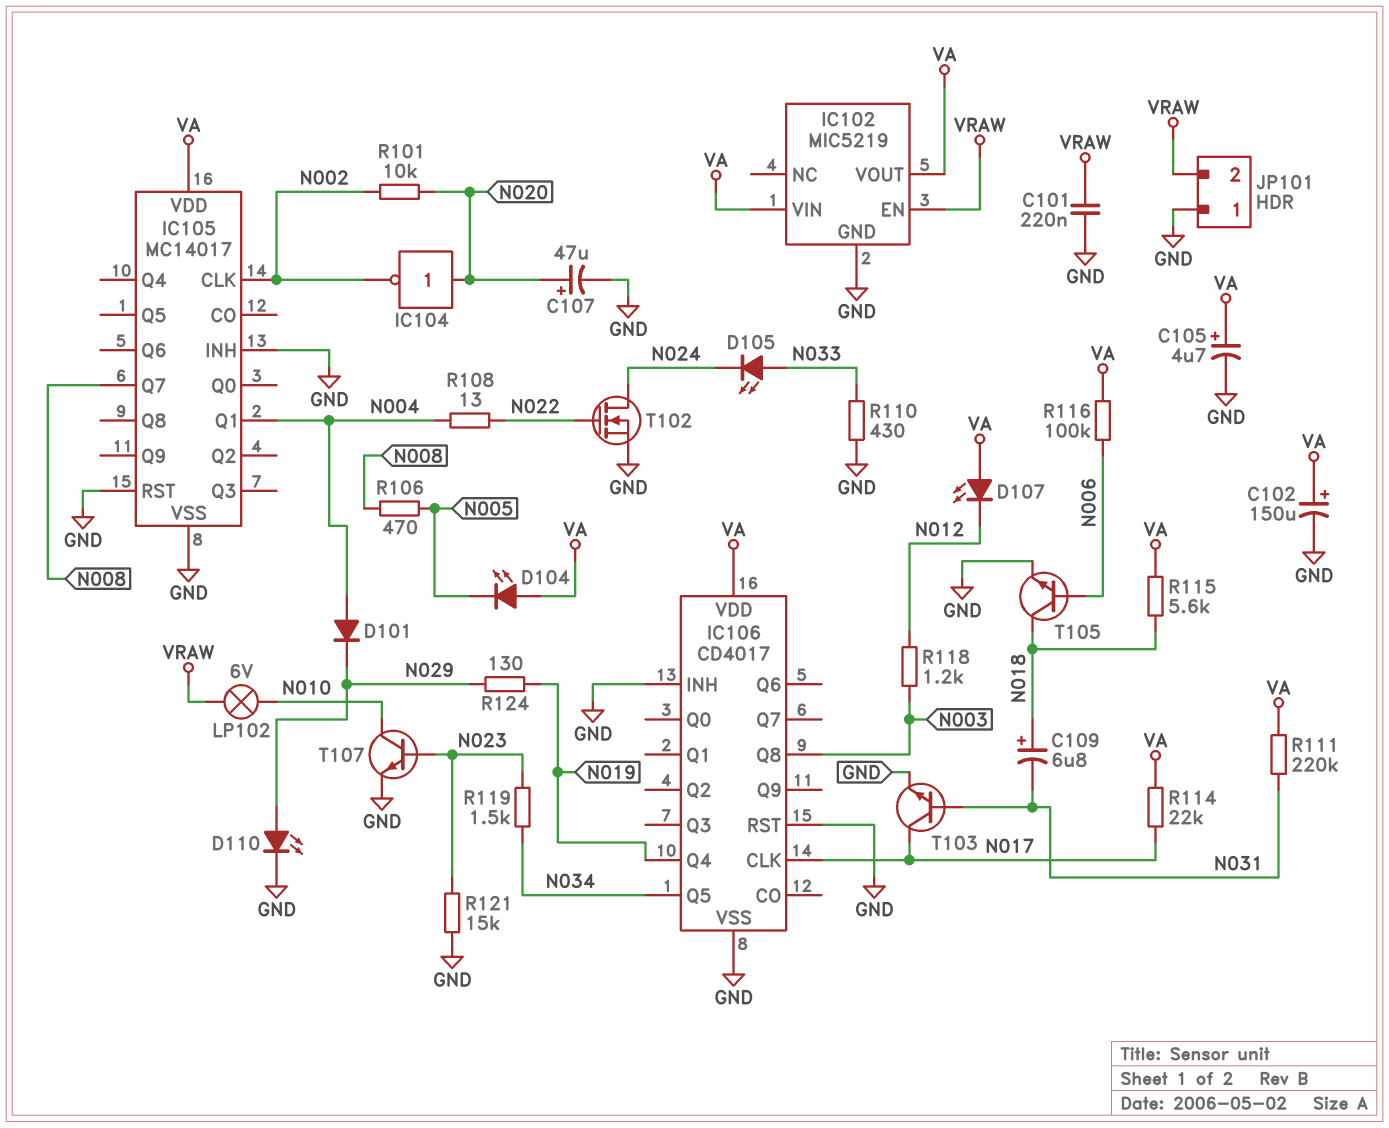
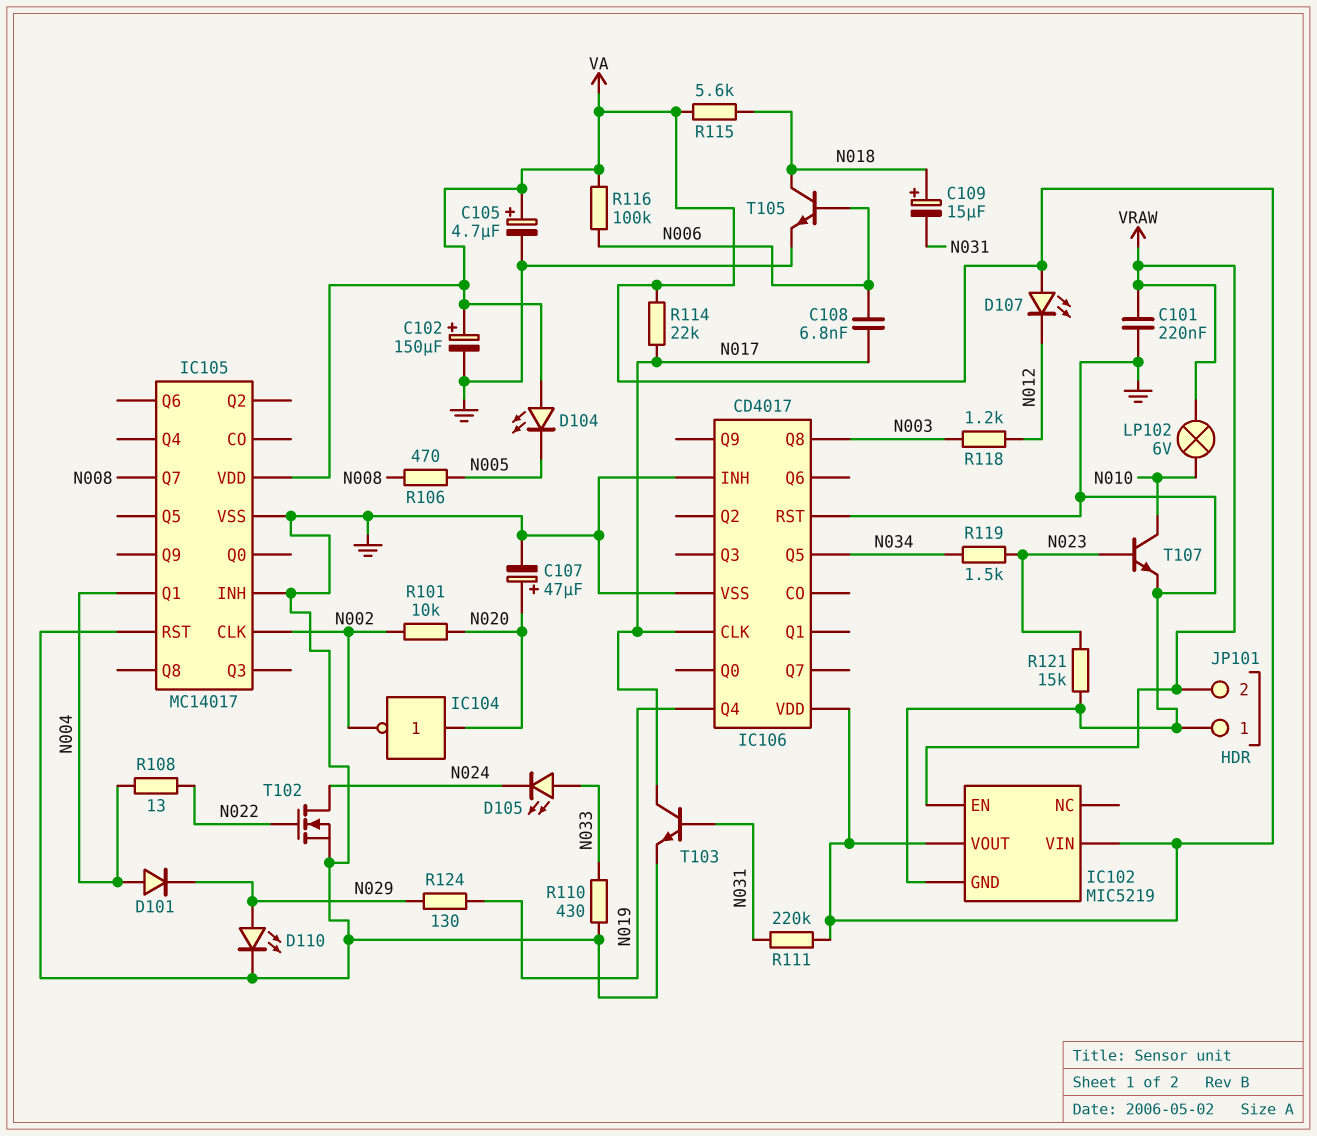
C108: none -> 6.8nF (N006, N017)
C109: 6.8uF (plus N018, minus N031) -> 15uF (plus N018, minus N031)

